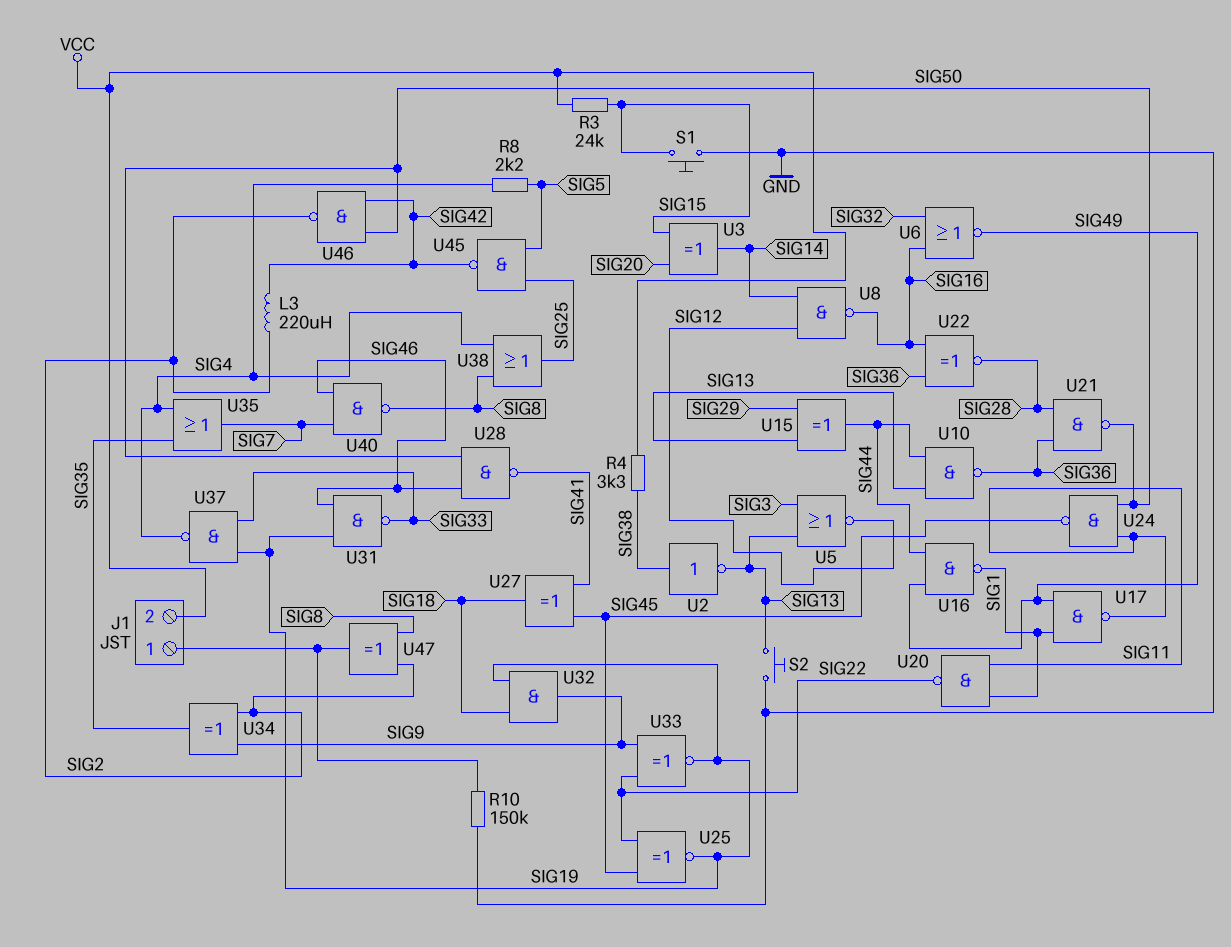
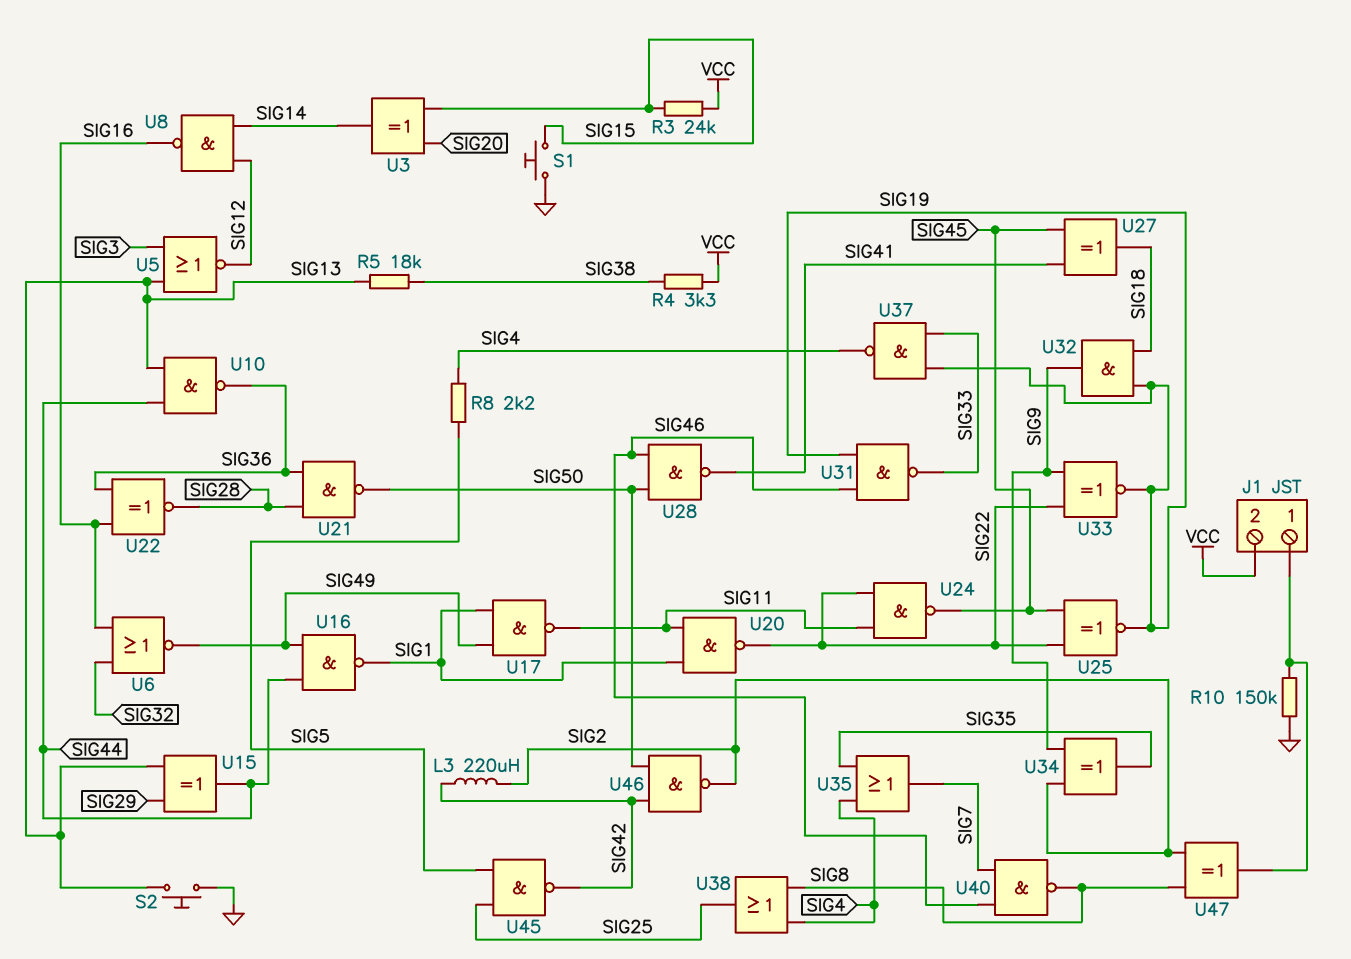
R5: none -> 18k (SIG13, SIG38)
U2: NOT (in SIG38, out SIG13) -> none
U24: NAND (in SIG11, in SIG50, out SIG45) -> NAND (in SIG11, in SIG22, out SIG45)

